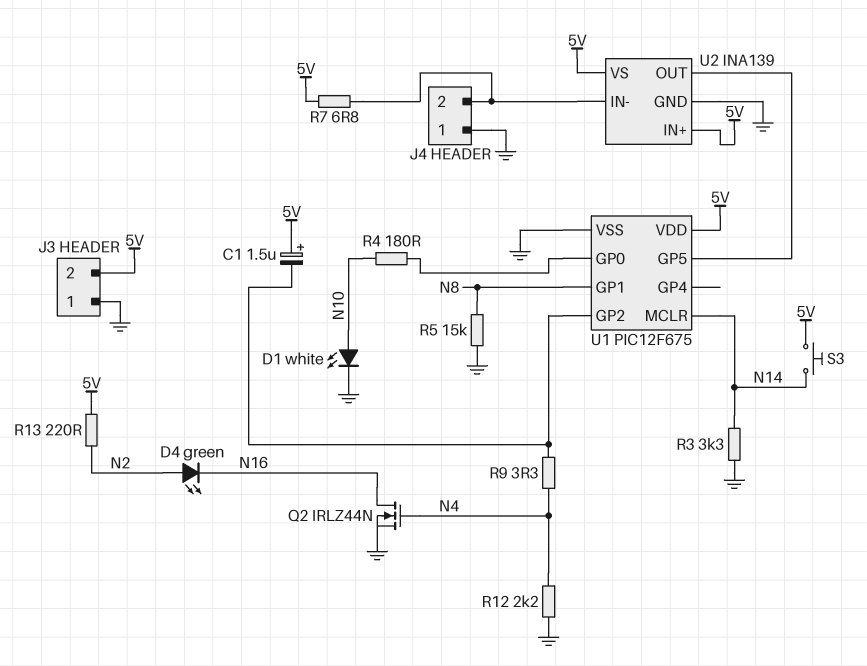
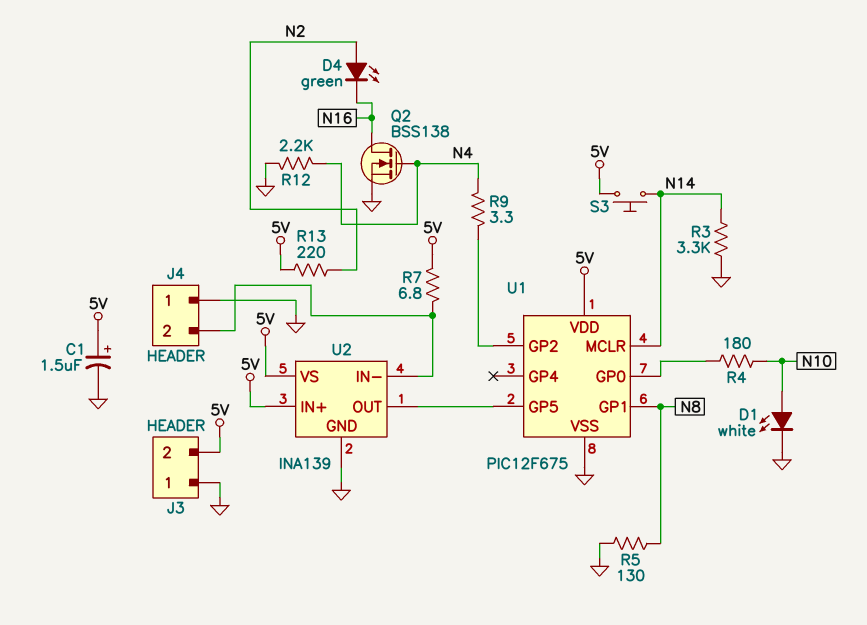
C1: 1.5uF (plus 5V, minus U1/GP2) -> 1.5uF (plus 5V, minus GND)
Q2: NMOS IRLZ44N (G N4, D N16, S GND) -> NMOS BSS138 (G N4, D N16, S GND)
R5: 15k (GND, N8) -> 130 (GND, N8)

